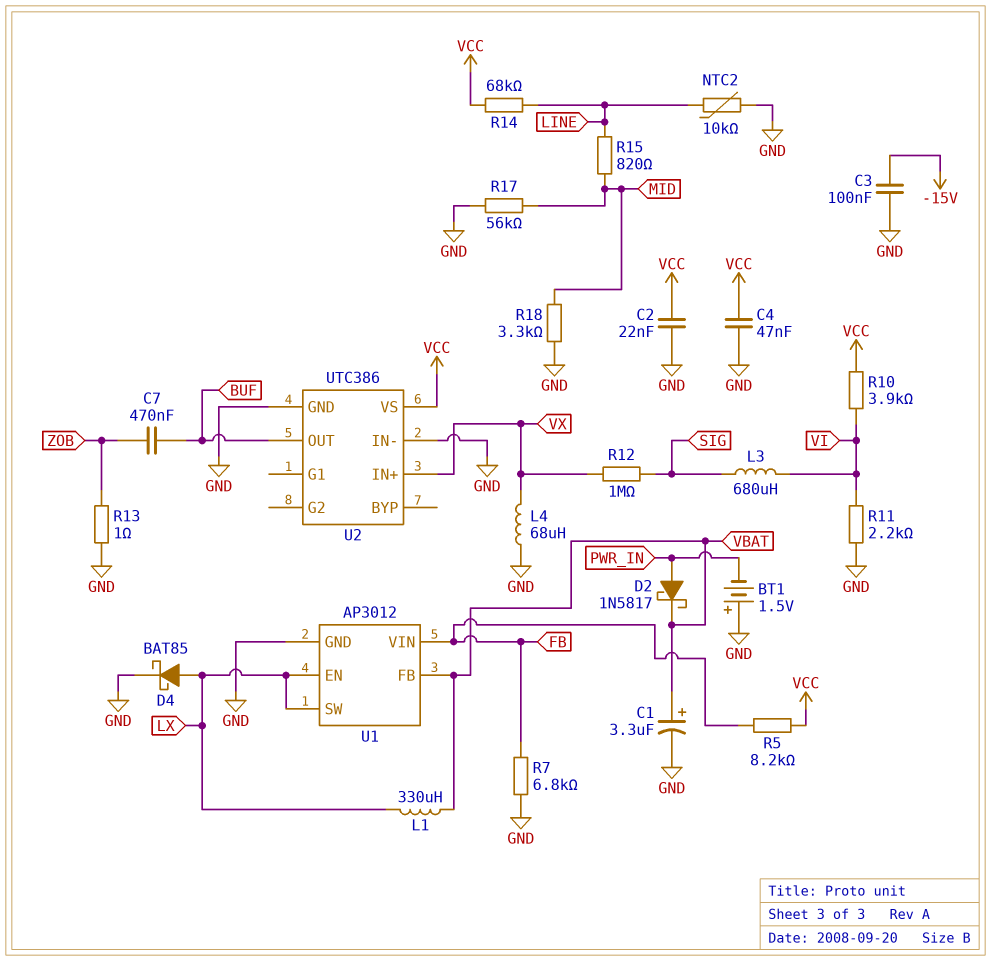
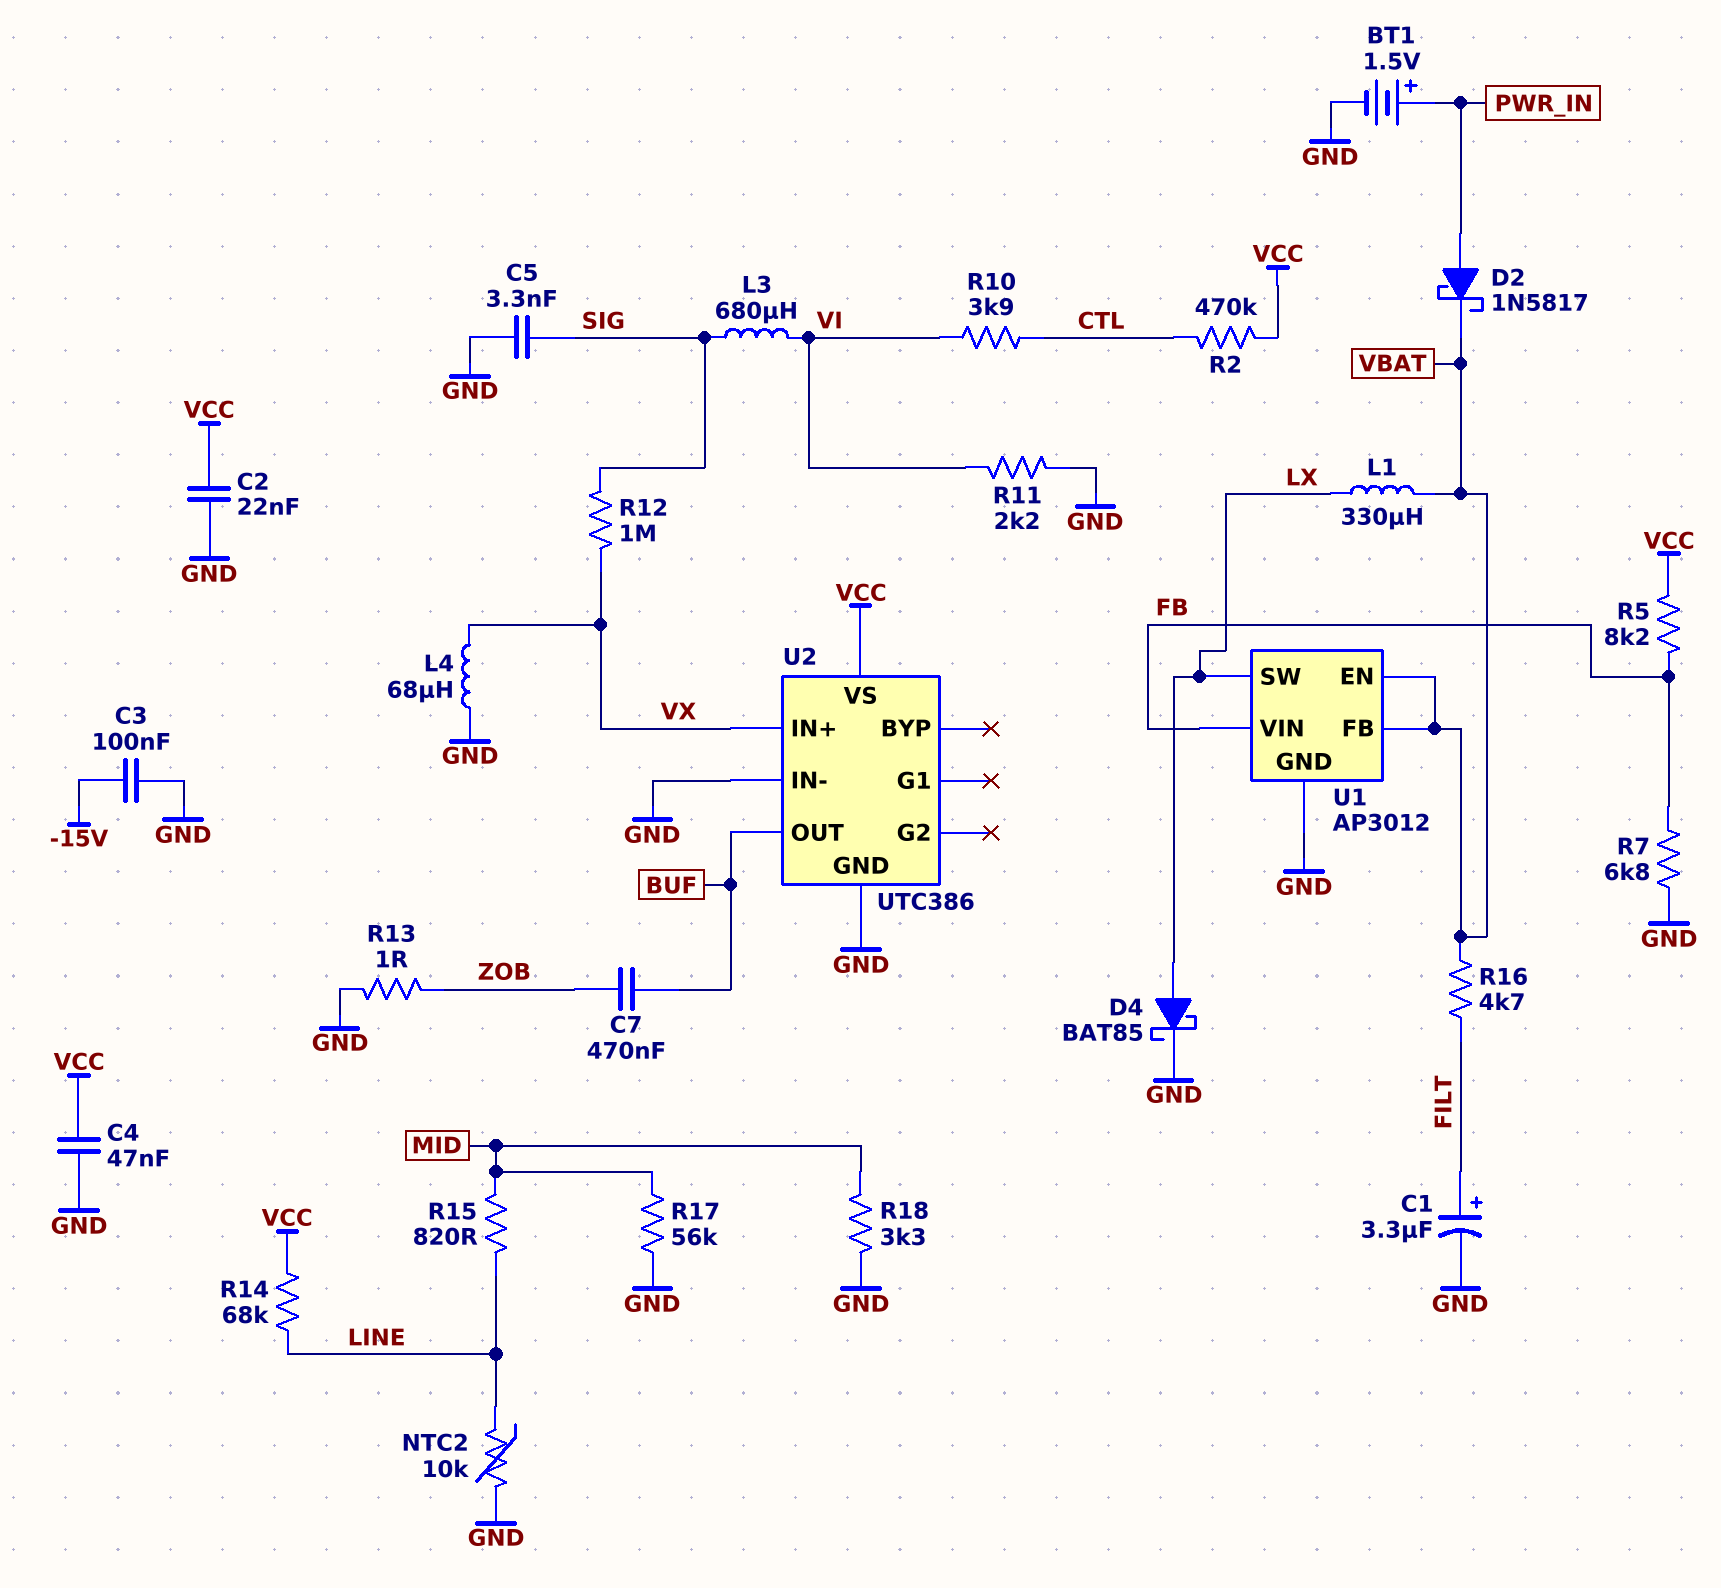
BT1: 1.5V (plus GND, minus PWR_IN) -> 1.5V (plus PWR_IN, minus GND)
C1: 3.3uF (plus VBAT, minus GND) -> 3.3uF (plus FILT, minus GND)
C5: none -> 3.3nF (GND, SIG)
R2: none -> 470k (CTL, VCC)
R10: 3.9k (VCC, VI) -> 3.9k (CTL, VI)
R16: none -> 4.7k (FILT, VBAT)
U1 pin EN: LX -> VBAT

